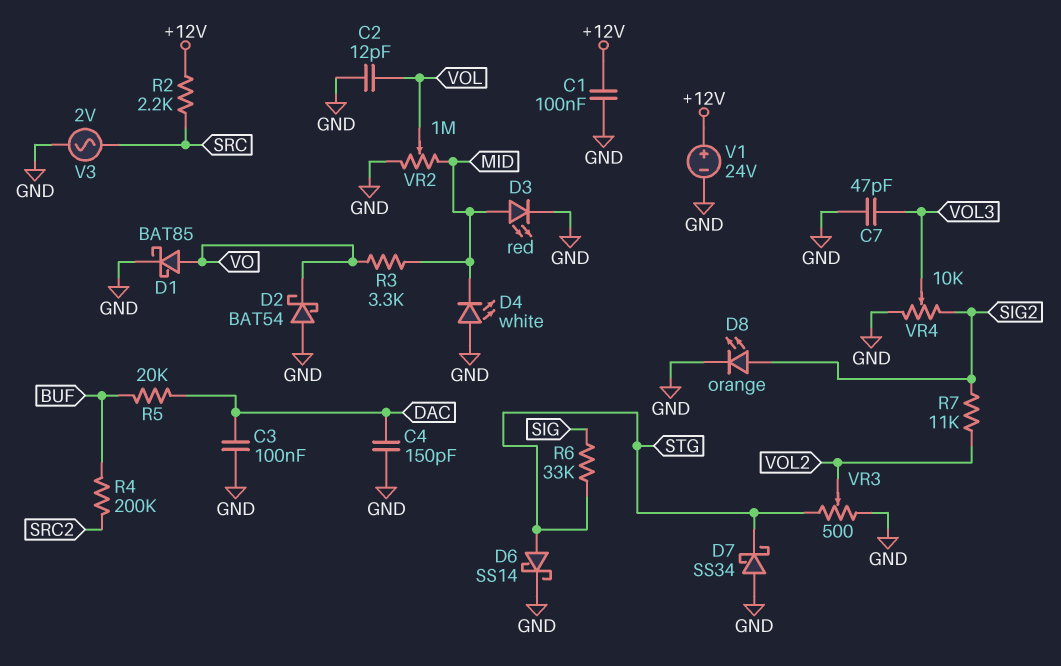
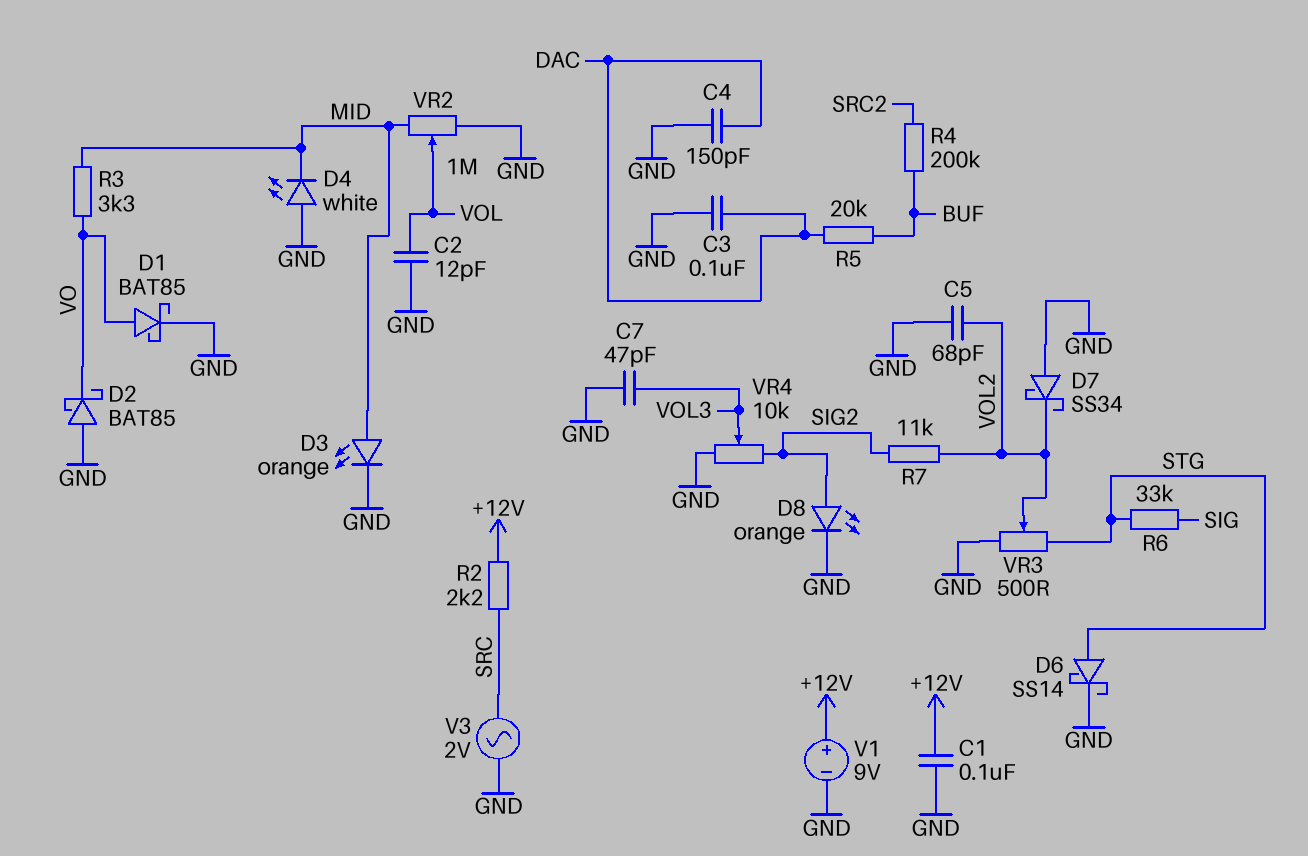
C5: none -> 68pF (GND, VOL2)
D2: schottky BAT54 (A GND, K VO) -> schottky BAT85 (A GND, K VO)
D3: LED red (A MID, K GND) -> LED orange (A MID, K GND)
D7: schottky SS34 (A GND, K STG) -> schottky SS34 (A GND, K VOL2)
V1: 24V (plus +12V, minus GND) -> 9V (plus +12V, minus GND)

